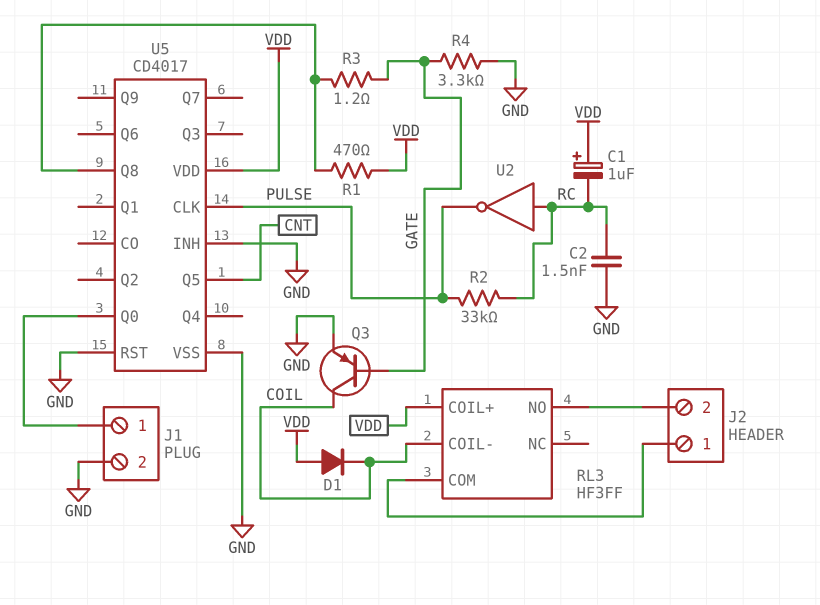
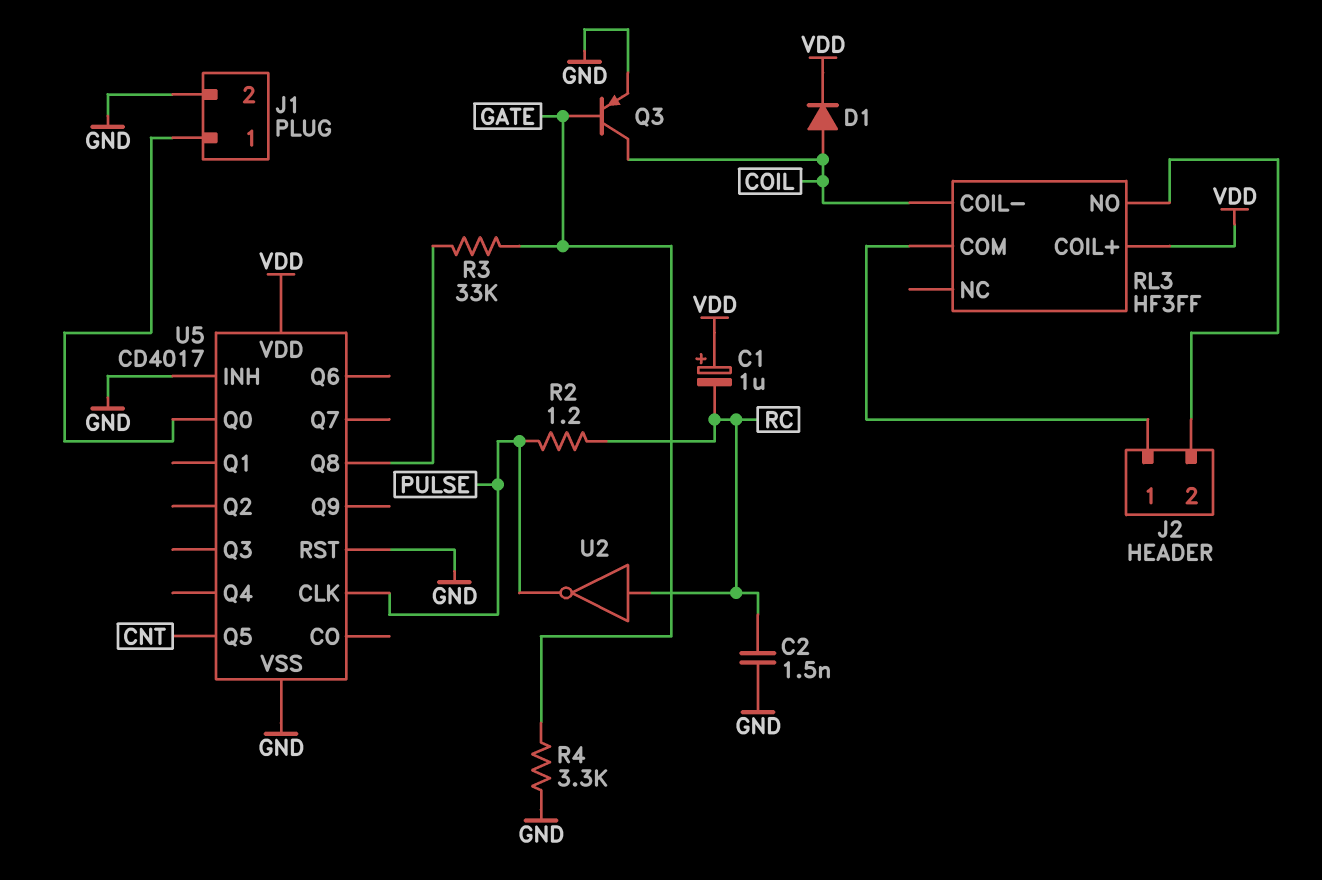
D1: diode (A VDD, K COIL) -> diode (A COIL, K VDD)
R1: 470 (U5/Q8, VDD) -> none
R2: 33k (PULSE, RC) -> 1.2 (PULSE, RC)
R3: 1.2 (GATE, U5/Q8) -> 33k (GATE, U5/Q8)

